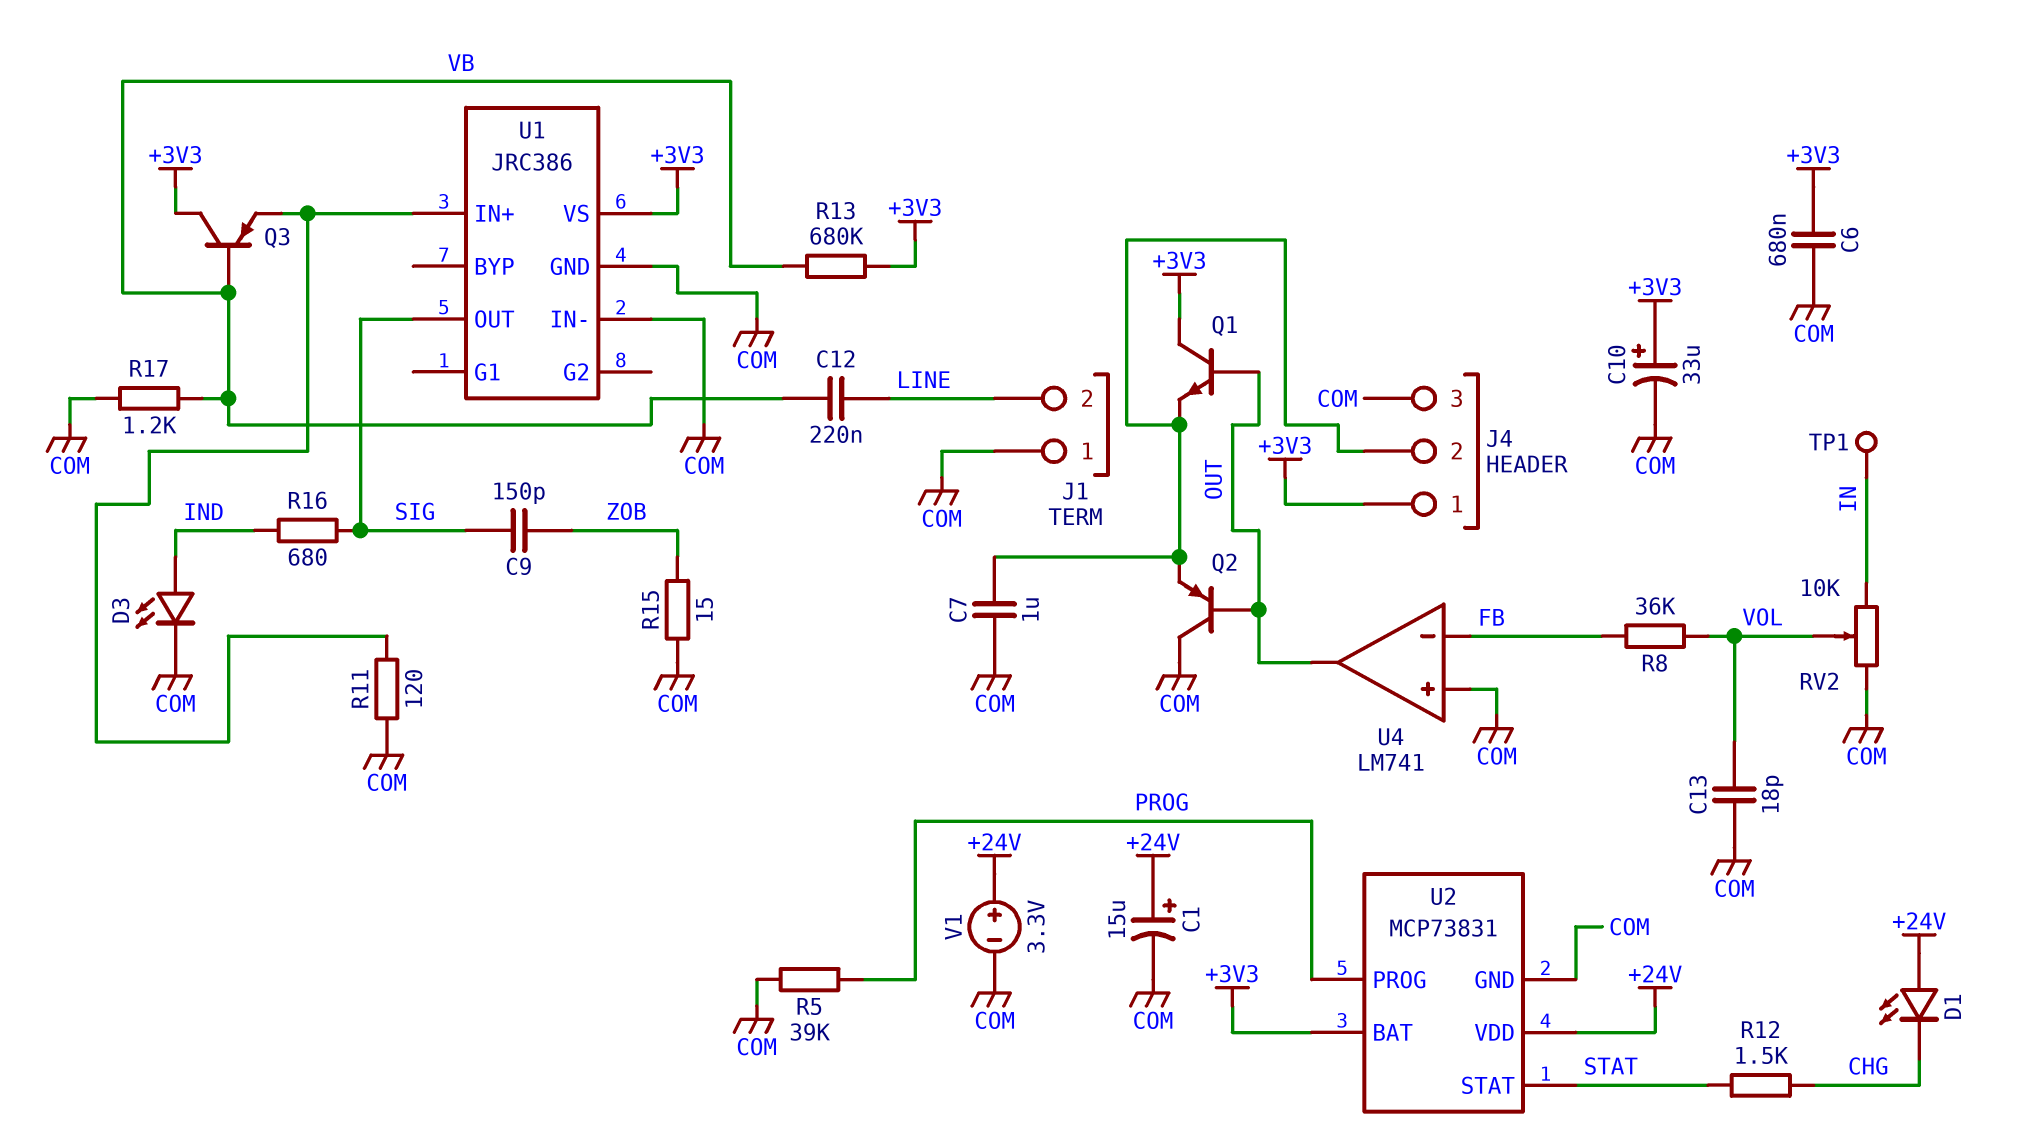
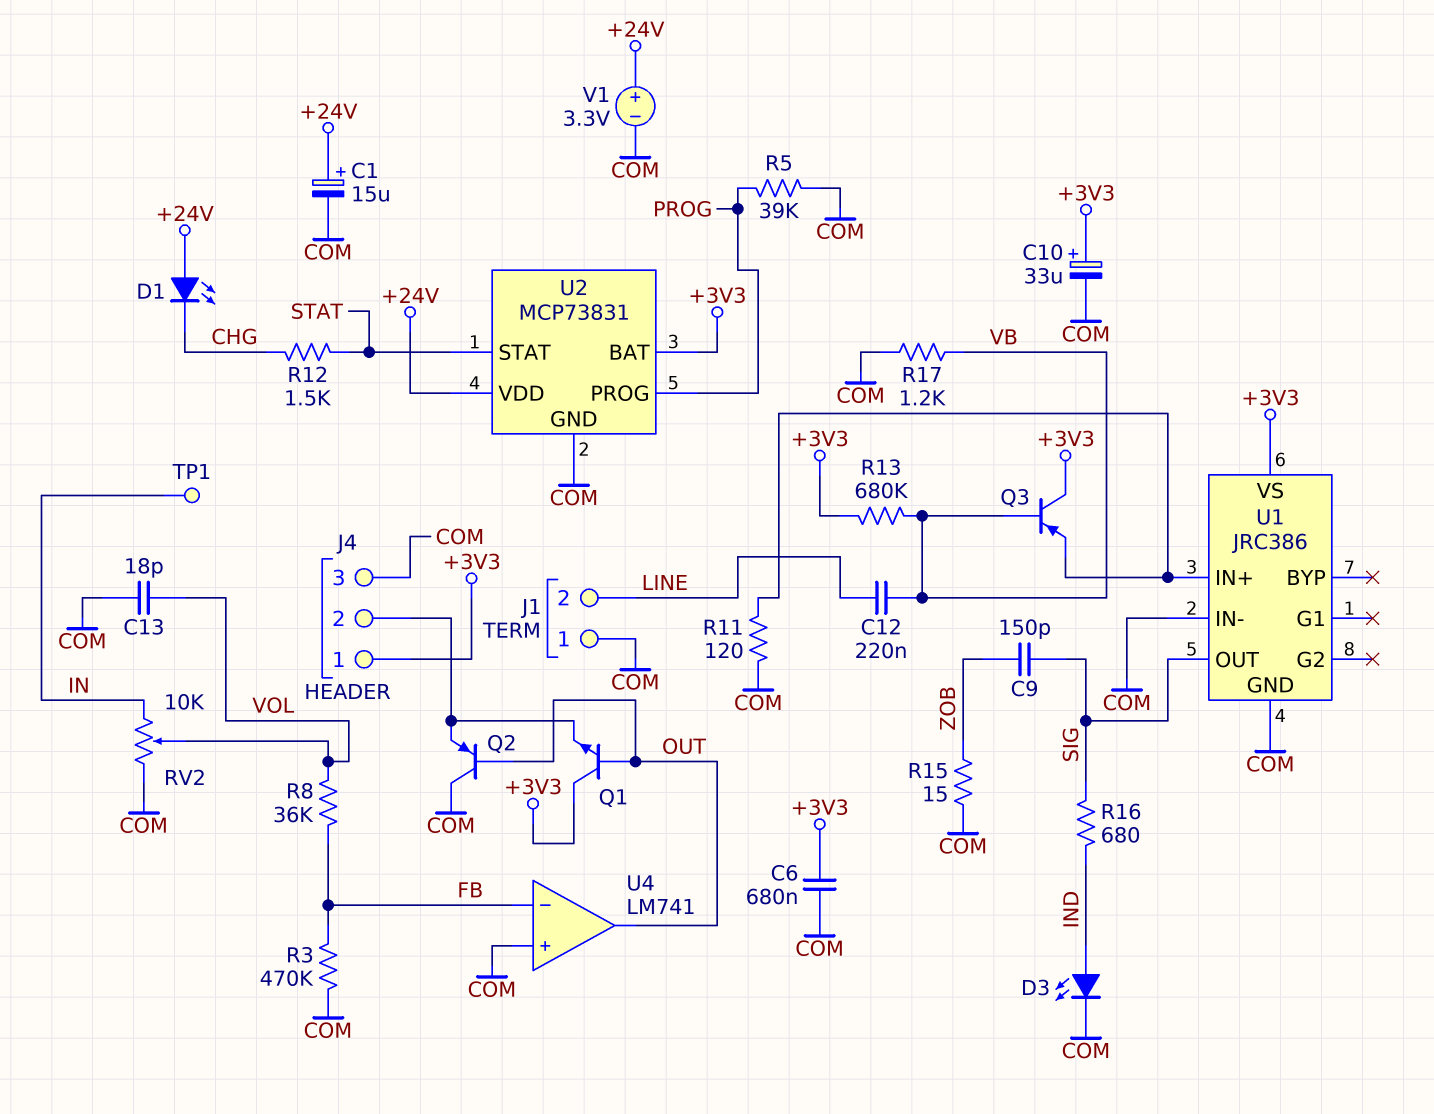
C7: 1uF (COM, J4/2) -> none
R3: none -> 470k (COM, FB)

